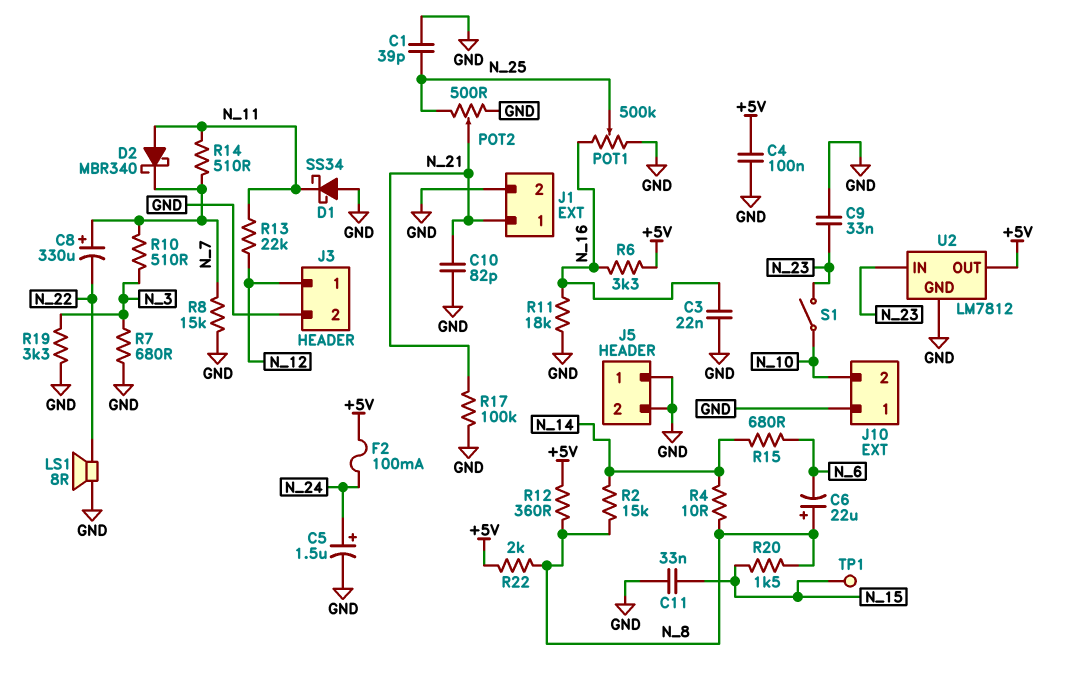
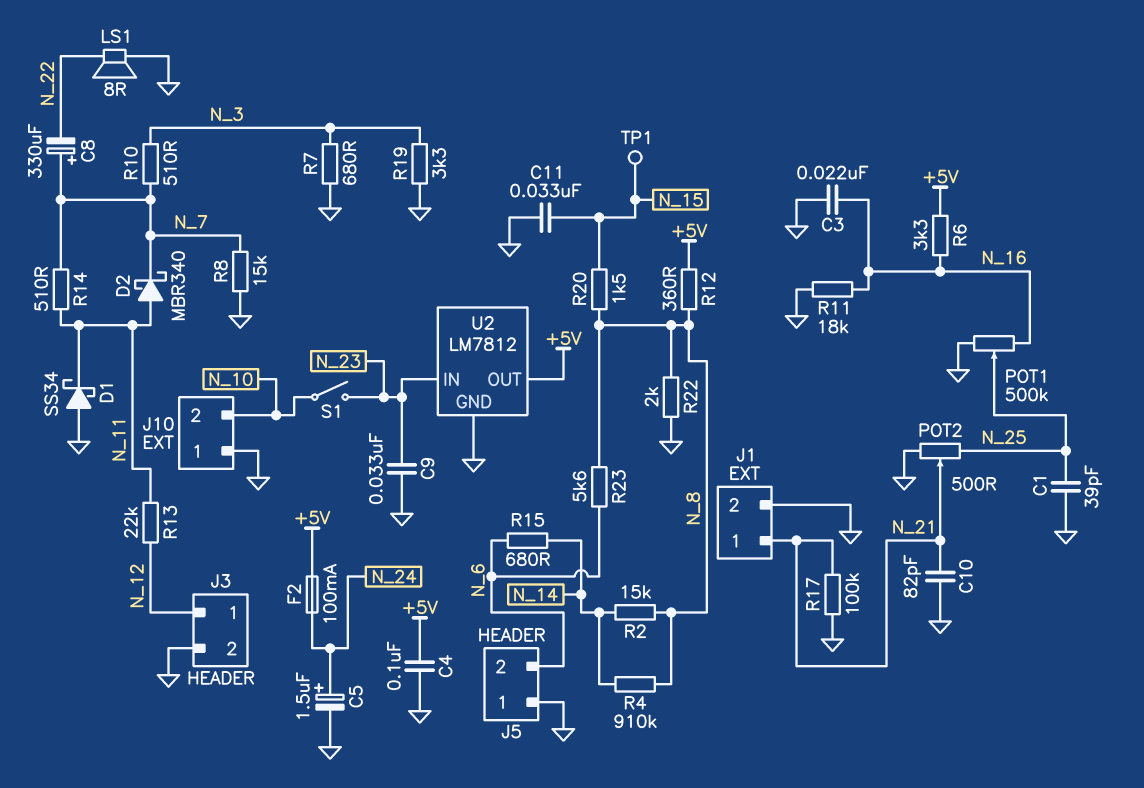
C6: 22uF (plus N_8, minus N_6) -> none
J5 pin 2: GND -> N_6
R4: 10 (N_8, N_14) -> 910k (N_8, N_14)
R22: 2k (+5V, N_8) -> 2k (GND, N_8)
R23: none -> 5.6k (N_6, N_8)

